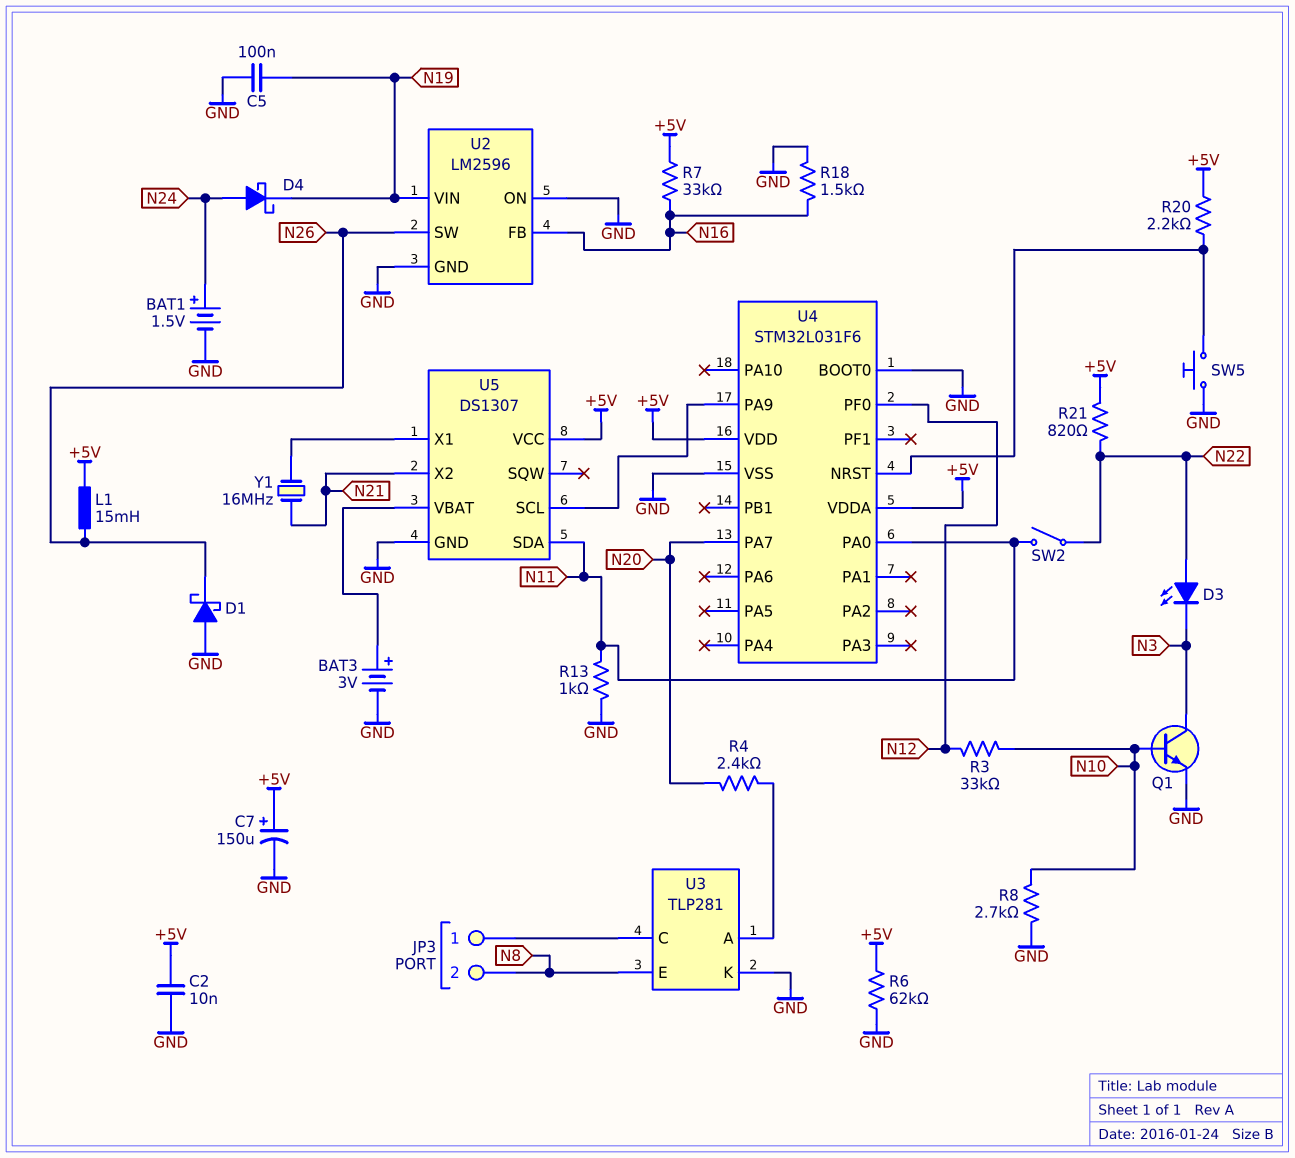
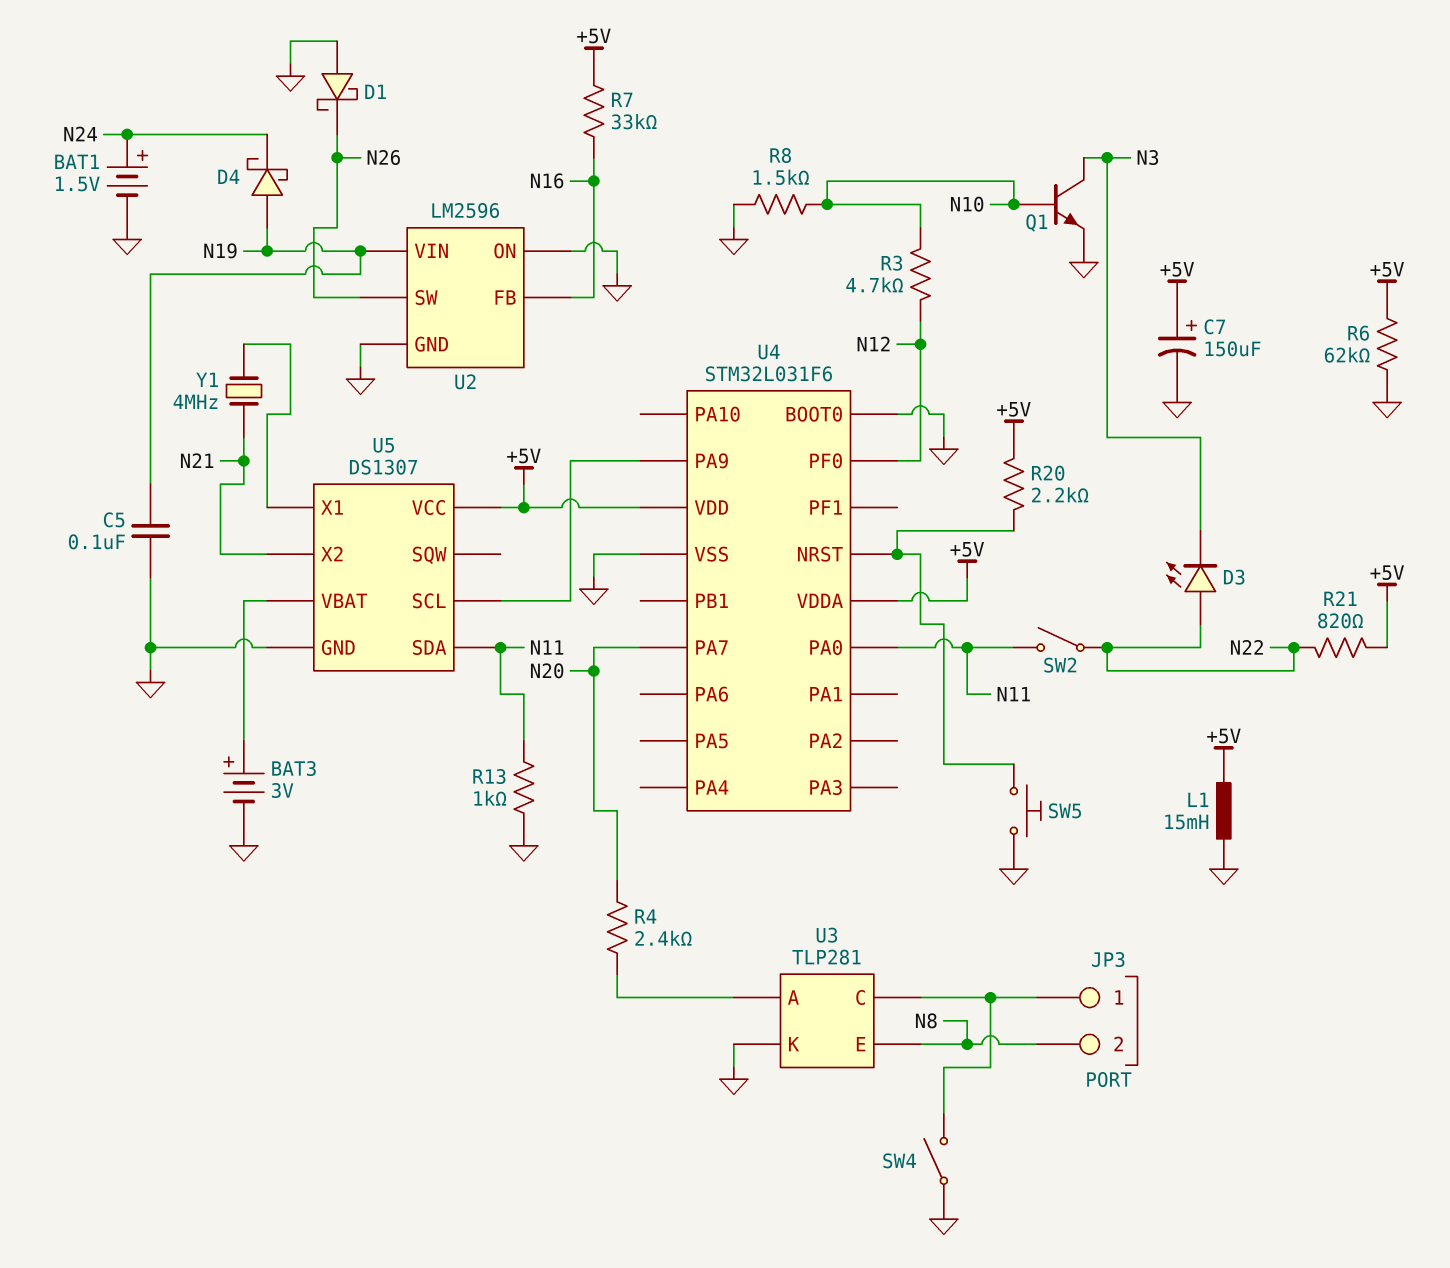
C2: 10nF (+5V, GND) -> none
D4: schottky (A N24, K N19) -> schottky (A N19, K N24)
L1: 15mH (+5V, N26) -> 15mH (+5V, GND)
R3: 33k (N10, N12) -> 4.7k (N10, N12)
R8: 2.7k (GND, N10) -> 1.5k (GND, N10)
R18: 1.5k (GND, N16) -> none
SW4: none -> switch (GND, JP3/1)
Y1: 16MHz (N21, U5/X1) -> 4MHz (N21, U5/X1)

